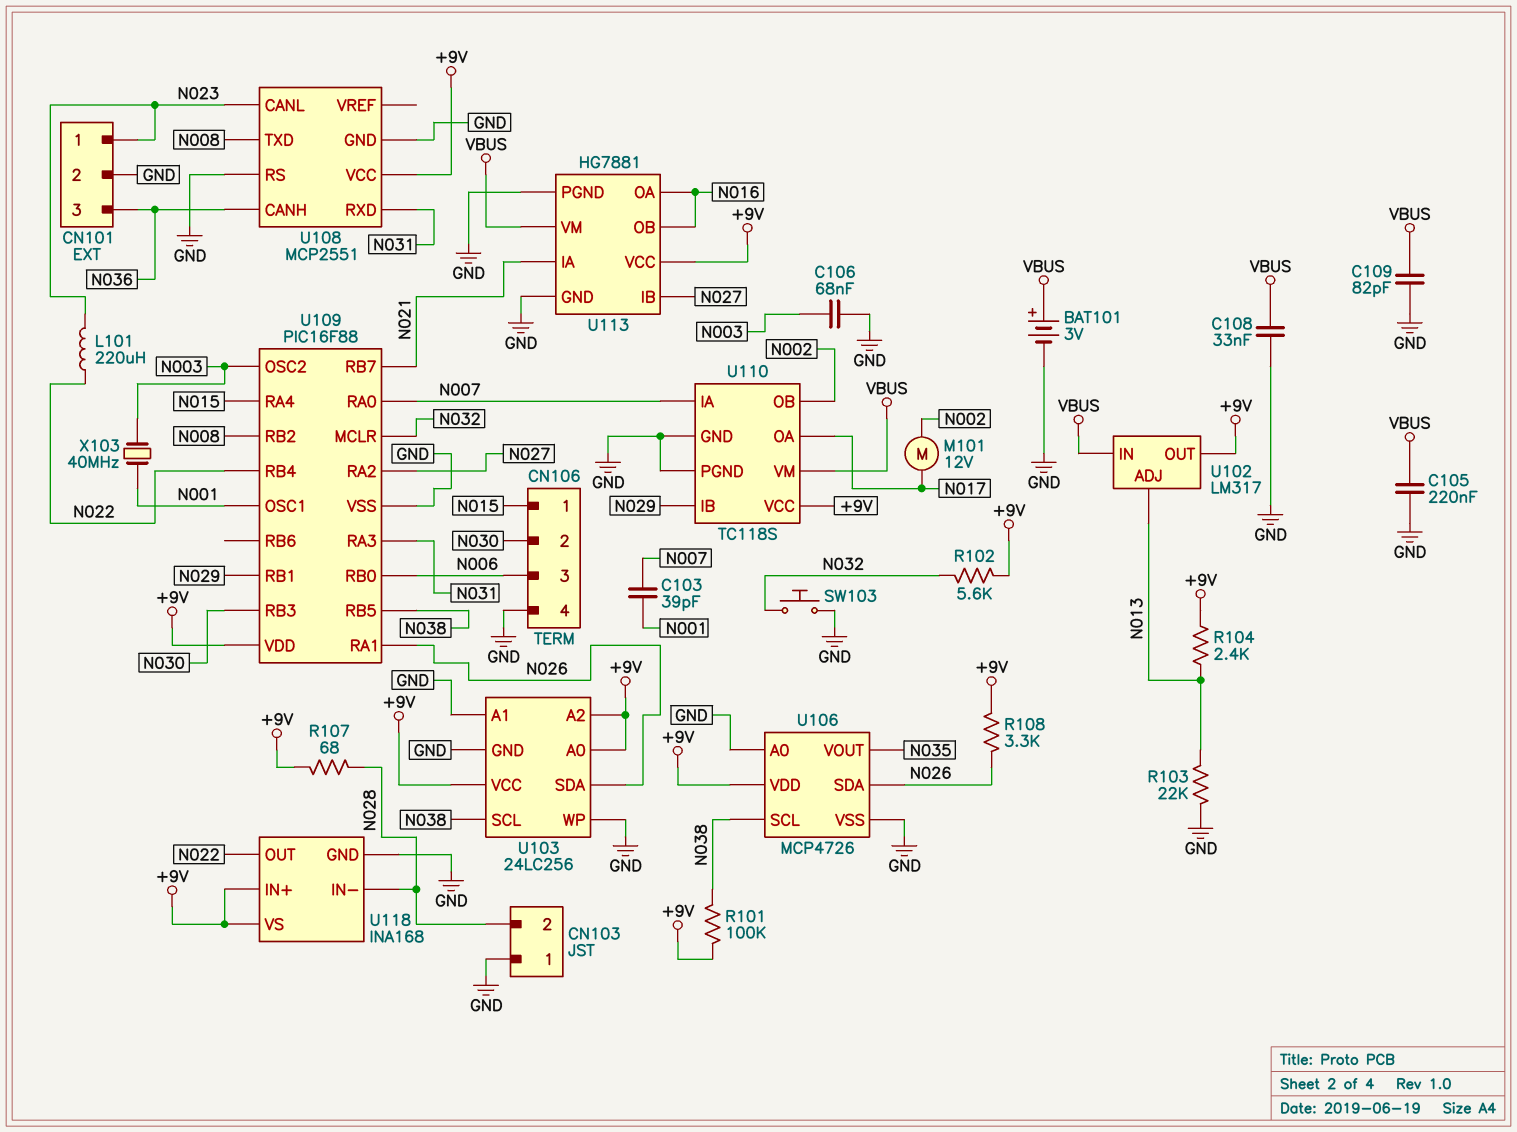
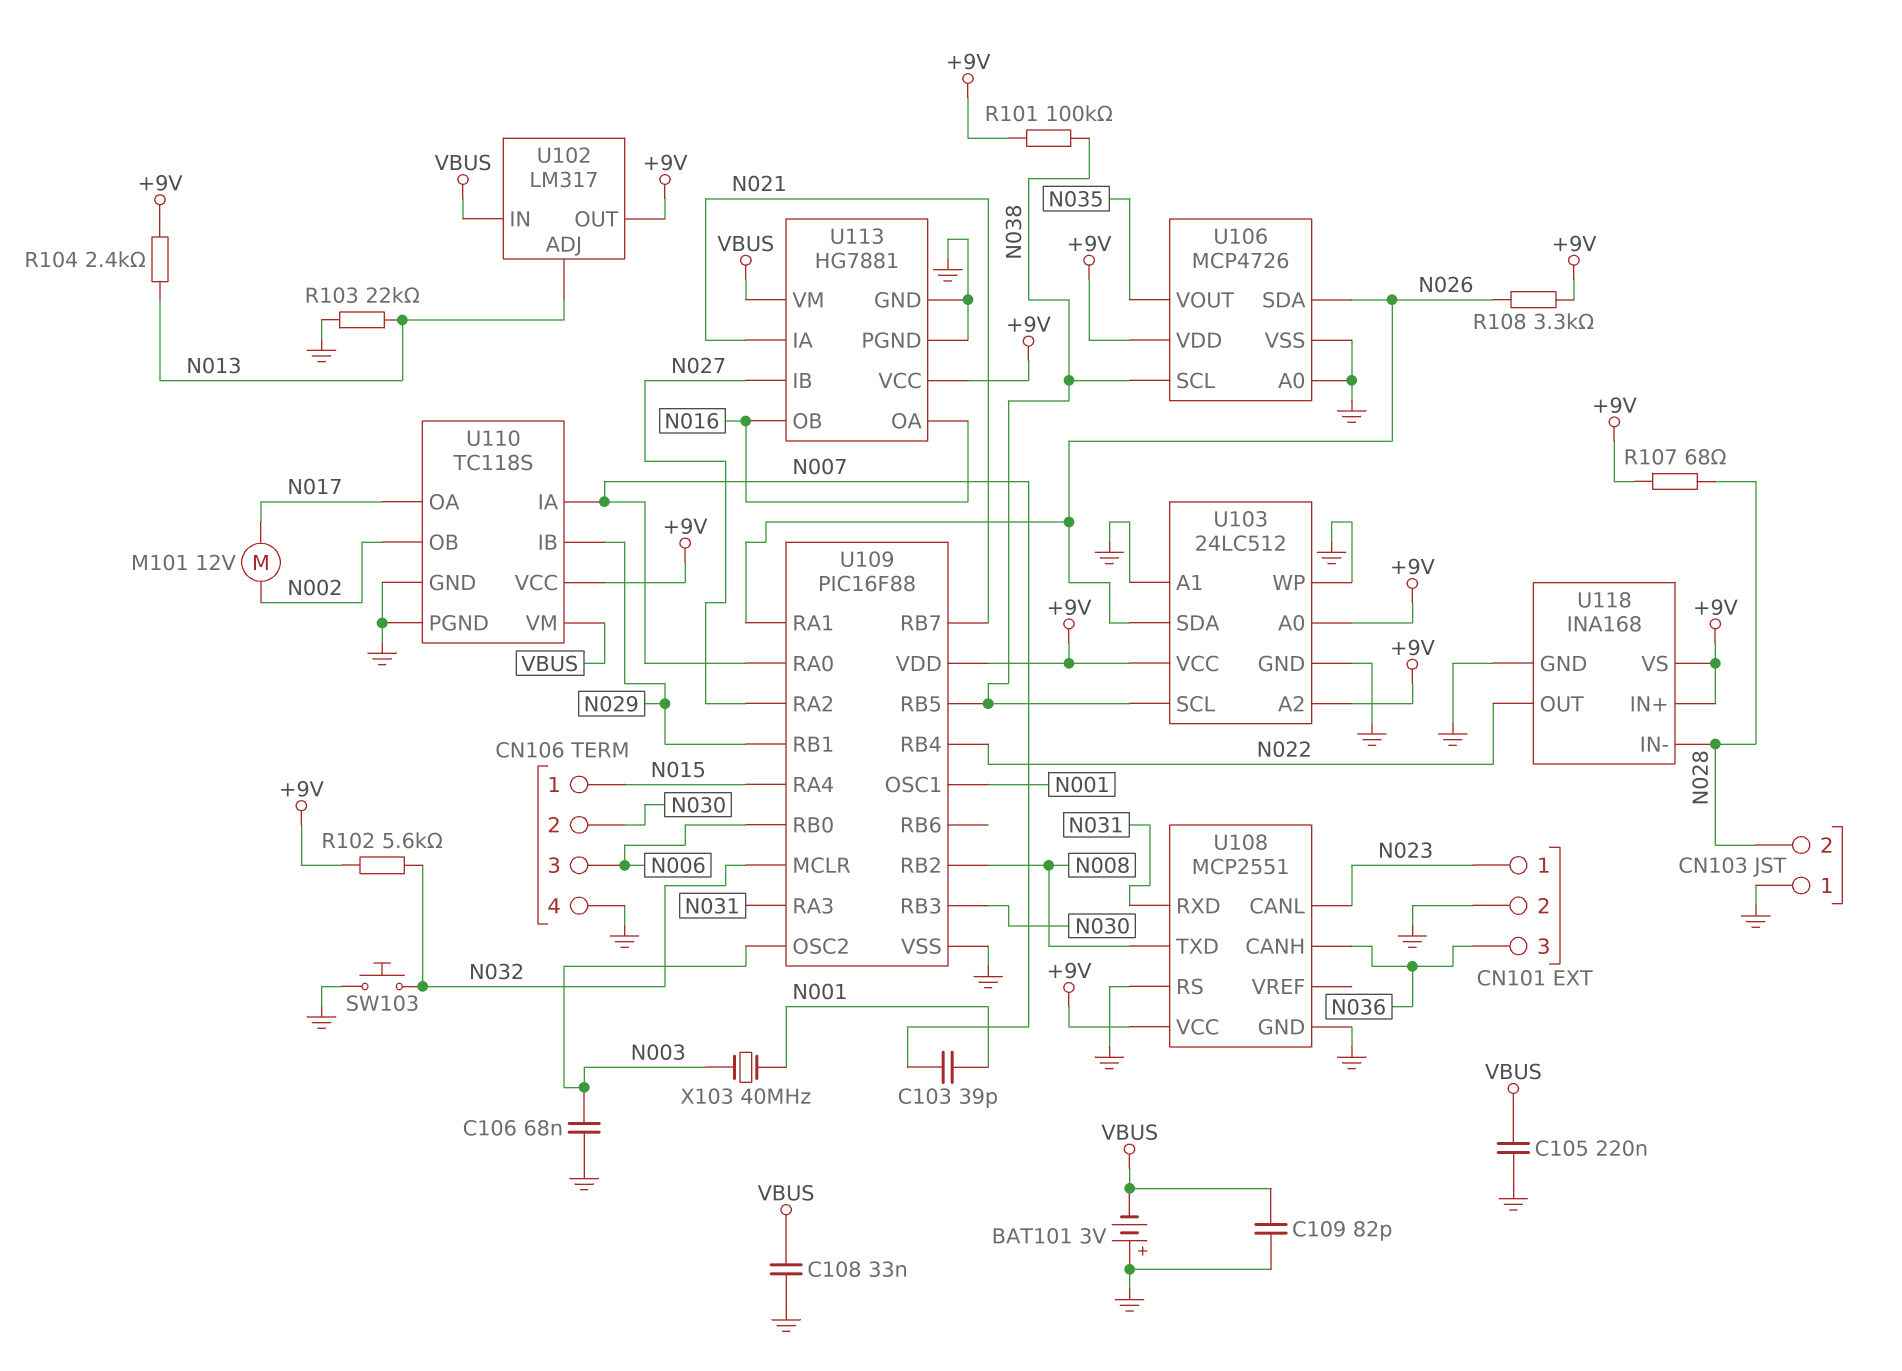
BAT101: 3V (plus VBUS, minus GND) -> 3V (plus GND, minus VBUS)
L101: 220uH (N022, N023) -> none
U103: 24LC256 -> 24LC512

